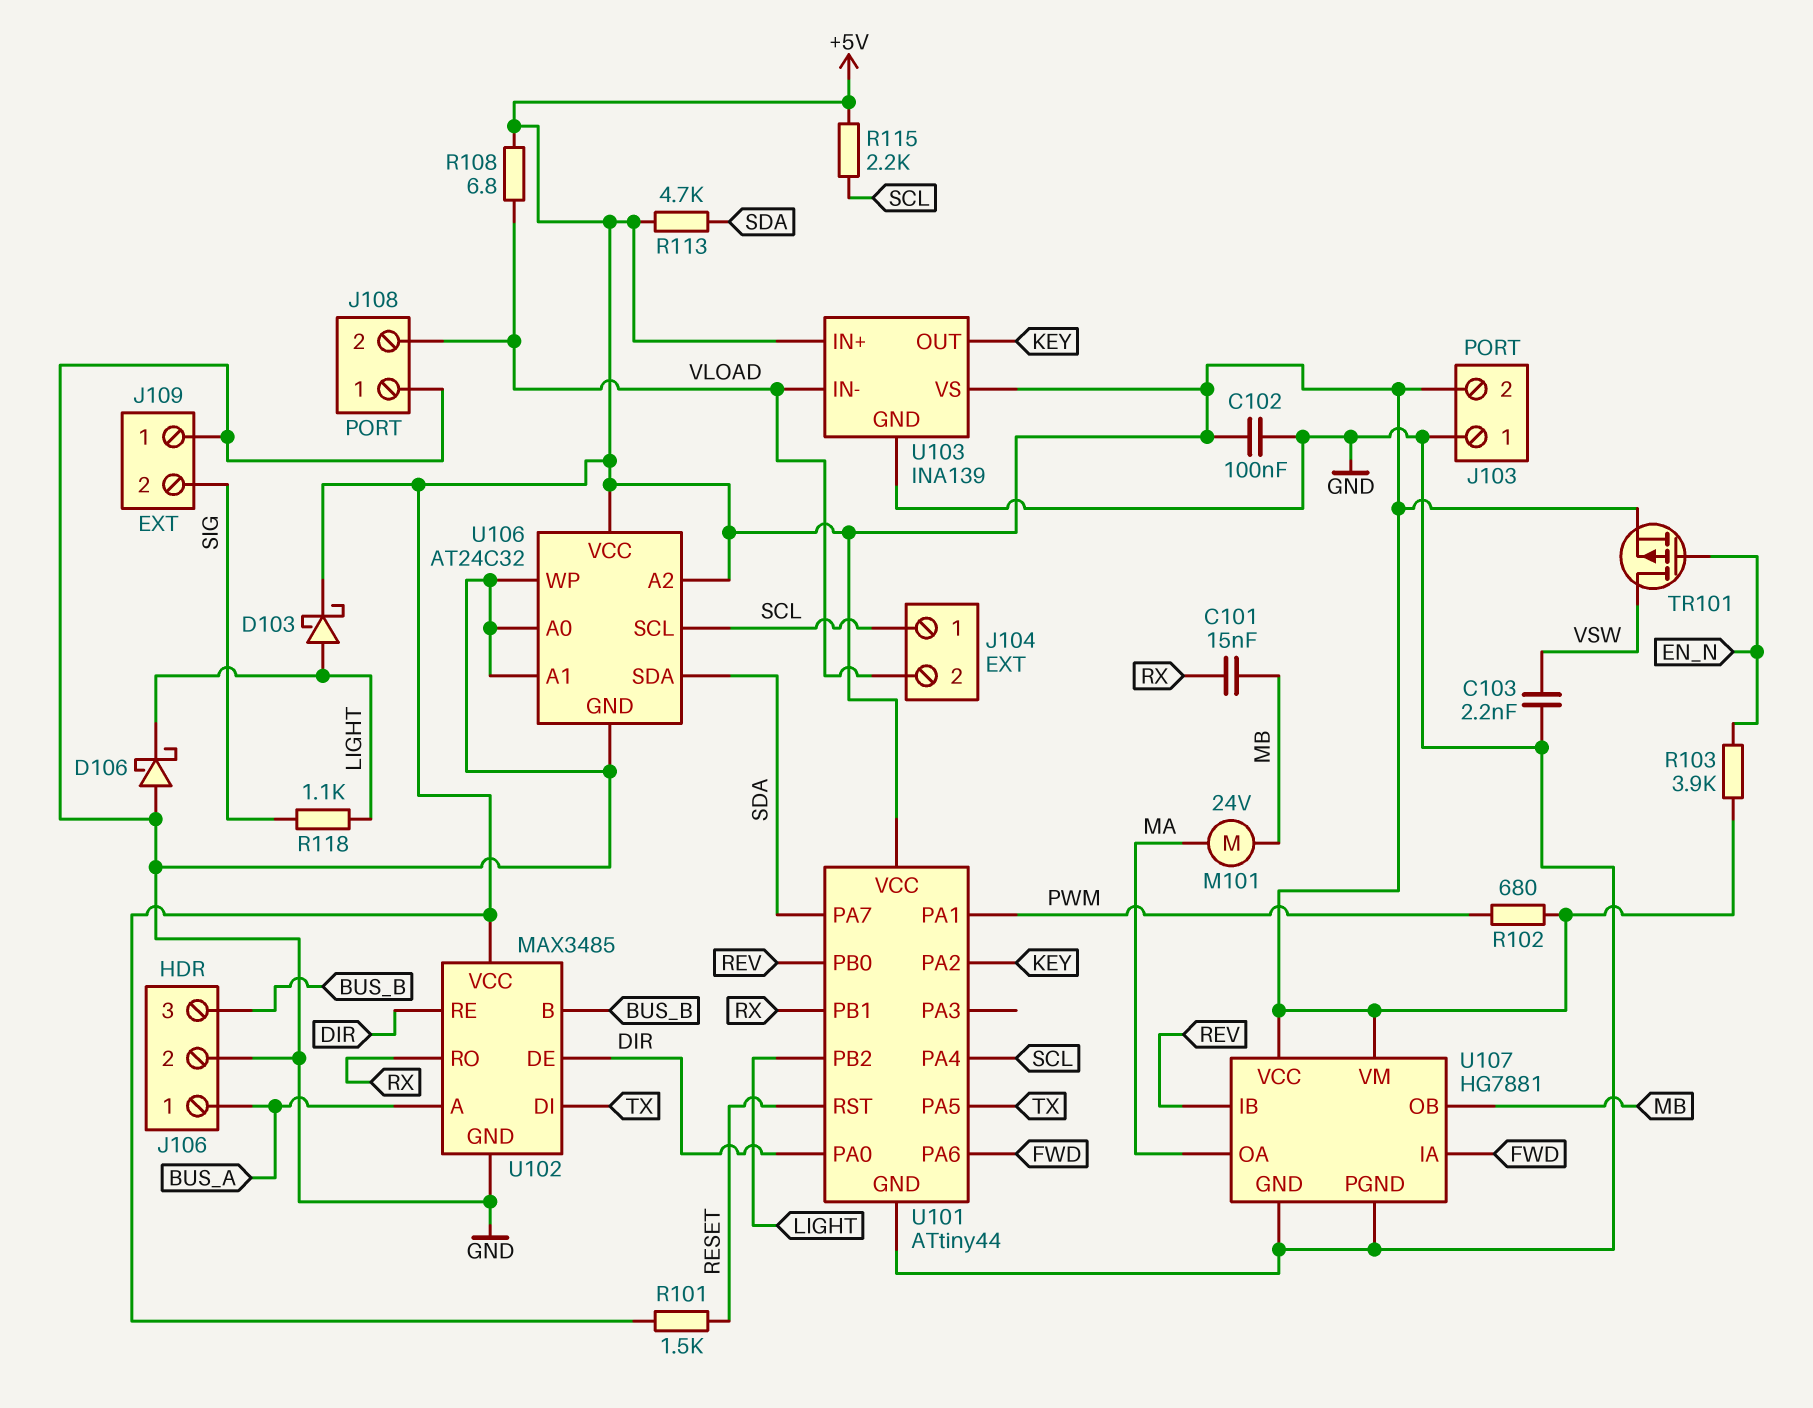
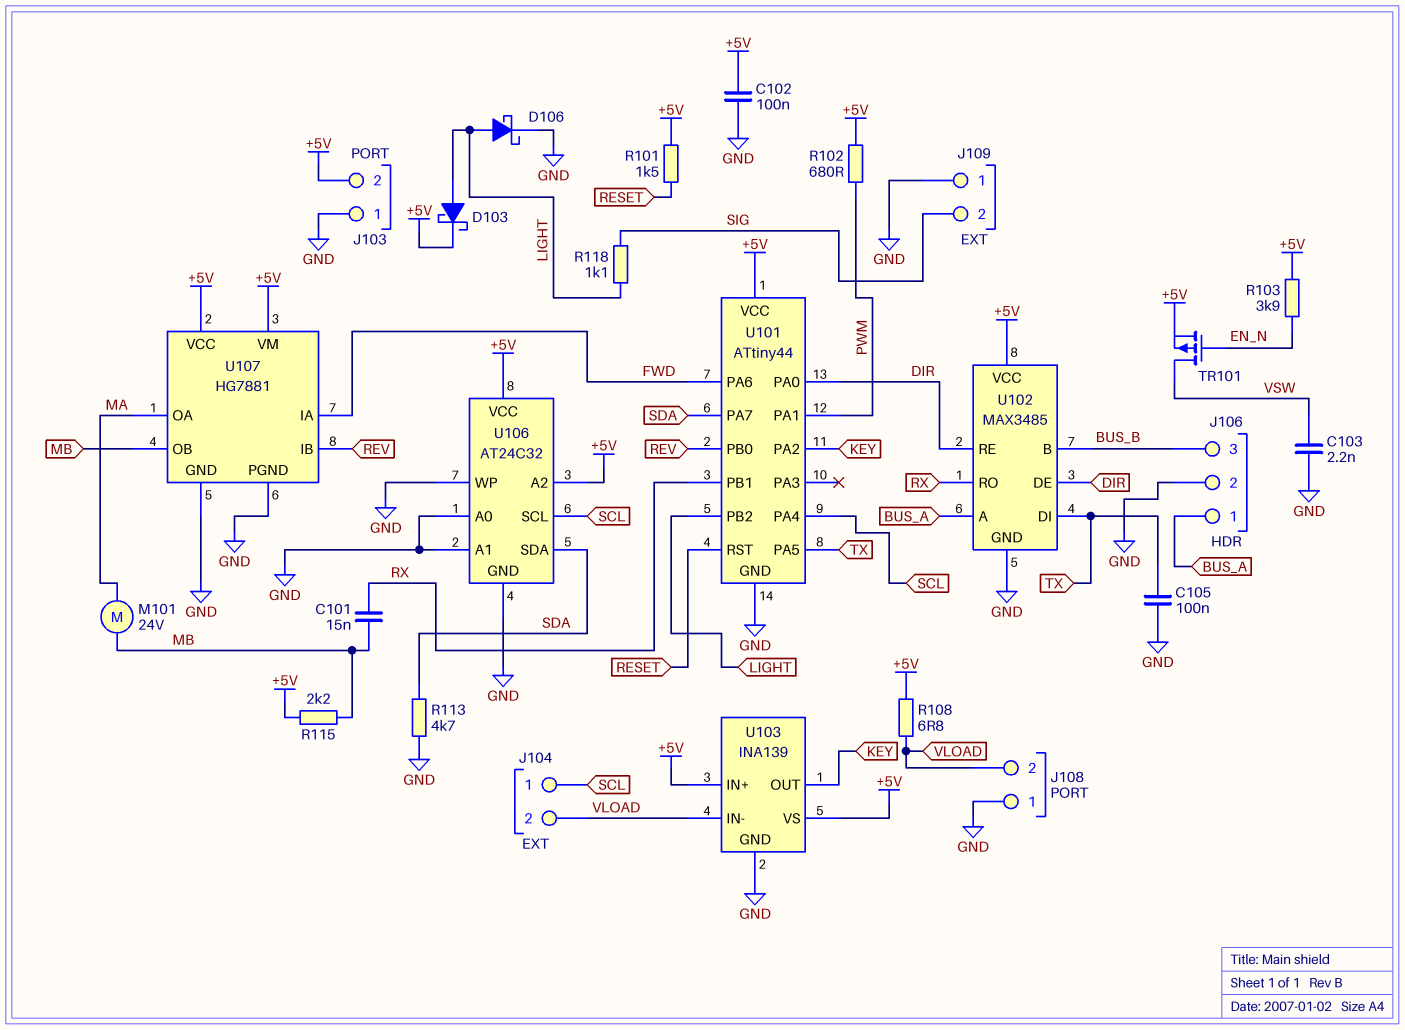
C105: none -> 100nF (GND, TX)
D106: schottky (A GND, K LIGHT) -> schottky (A LIGHT, K GND)
R113: 4.7k (+5V, SDA) -> 4.7k (GND, SDA)
R115: 2.2k (+5V, SCL) -> 2.2k (+5V, MB)

